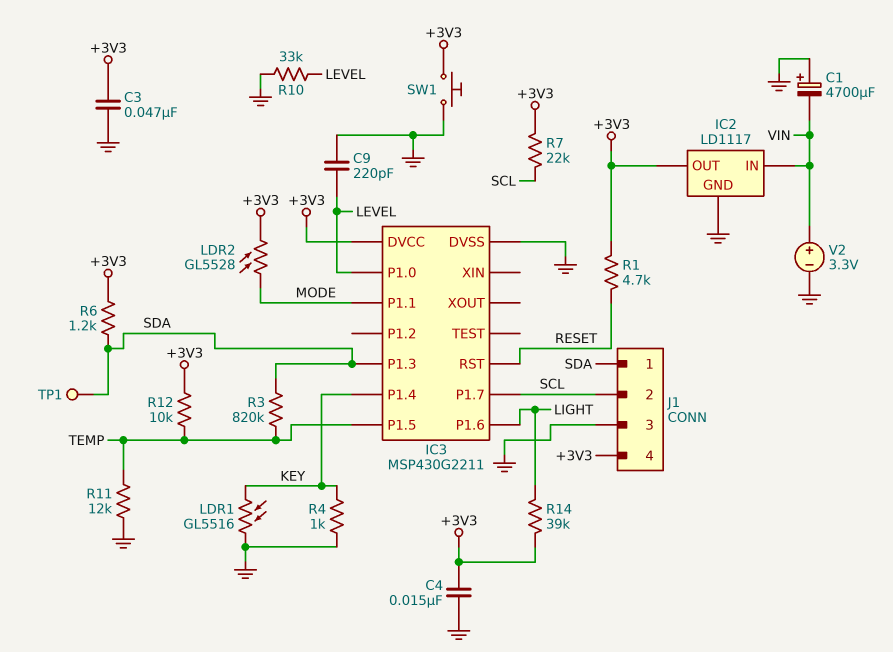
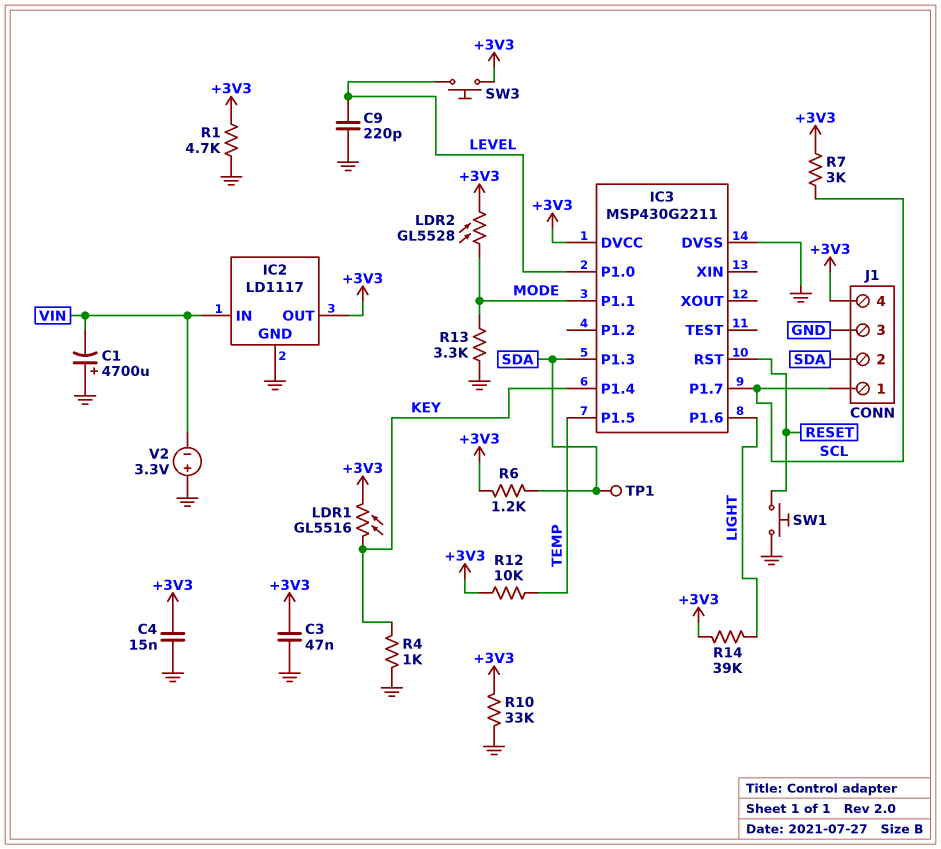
J1 pin 1: SDA -> SCL
J1 pin 2: SCL -> SDA
LDR1: GL5516 (GND, KEY) -> GL5516 (+3V3, KEY)
R1: 4.7k (+3V3, RESET) -> 4.7k (+3V3, GND)
R3: 820k (SDA, TEMP) -> none
R7: 22k (+3V3, SCL) -> 3k (+3V3, SCL)
R10: 33k (GND, LEVEL) -> 33k (+3V3, GND)
R11: 12k (GND, TEMP) -> none
R13: none -> 3.3k (GND, MODE)
SW1: button (+3V3, GND) -> button (GND, RESET)
SW3: none -> button (+3V3, LEVEL)
V2: 3.3V (plus VIN, minus GND) -> 3.3V (plus GND, minus VIN)

